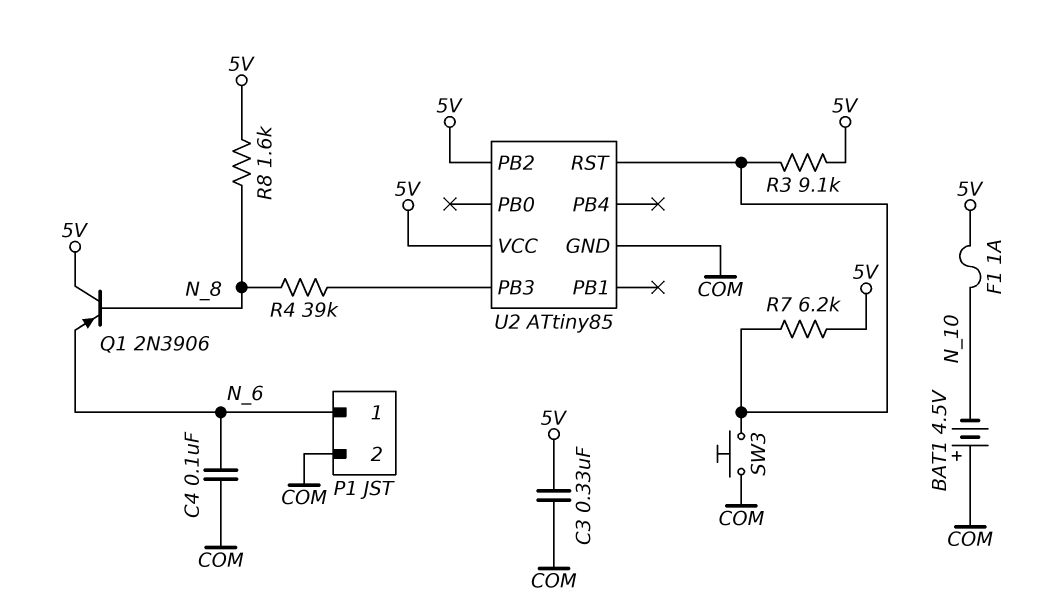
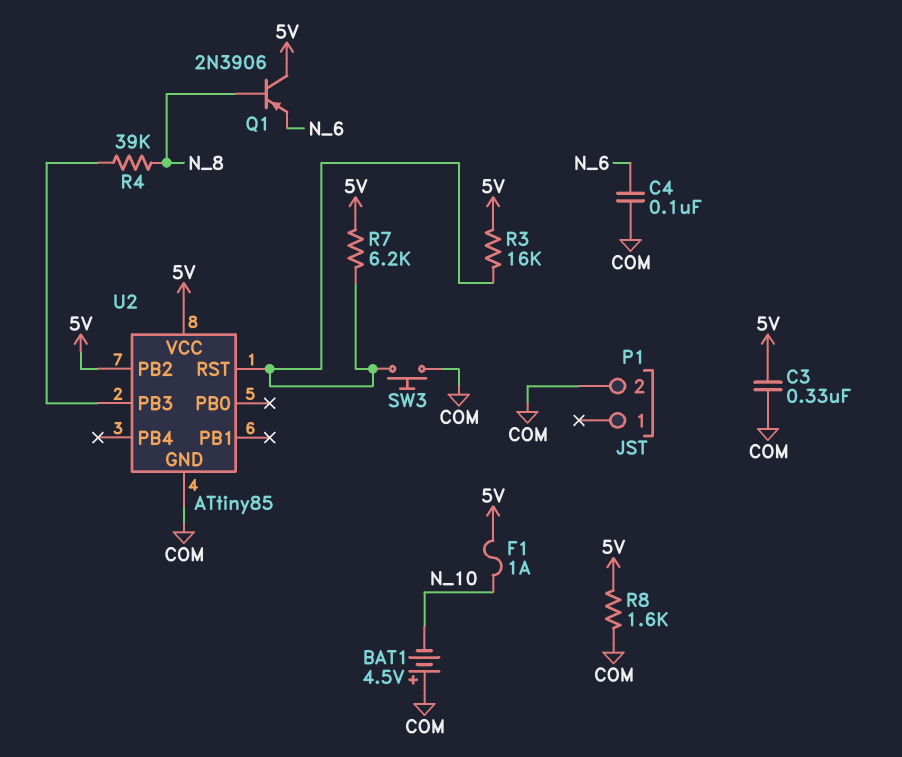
P1 pin 1: N_6 -> none
R3: 9.1k (5V, U2/RST) -> 16k (5V, U2/RST)
R8: 1.6k (5V, N_8) -> 1.6k (5V, COM)

